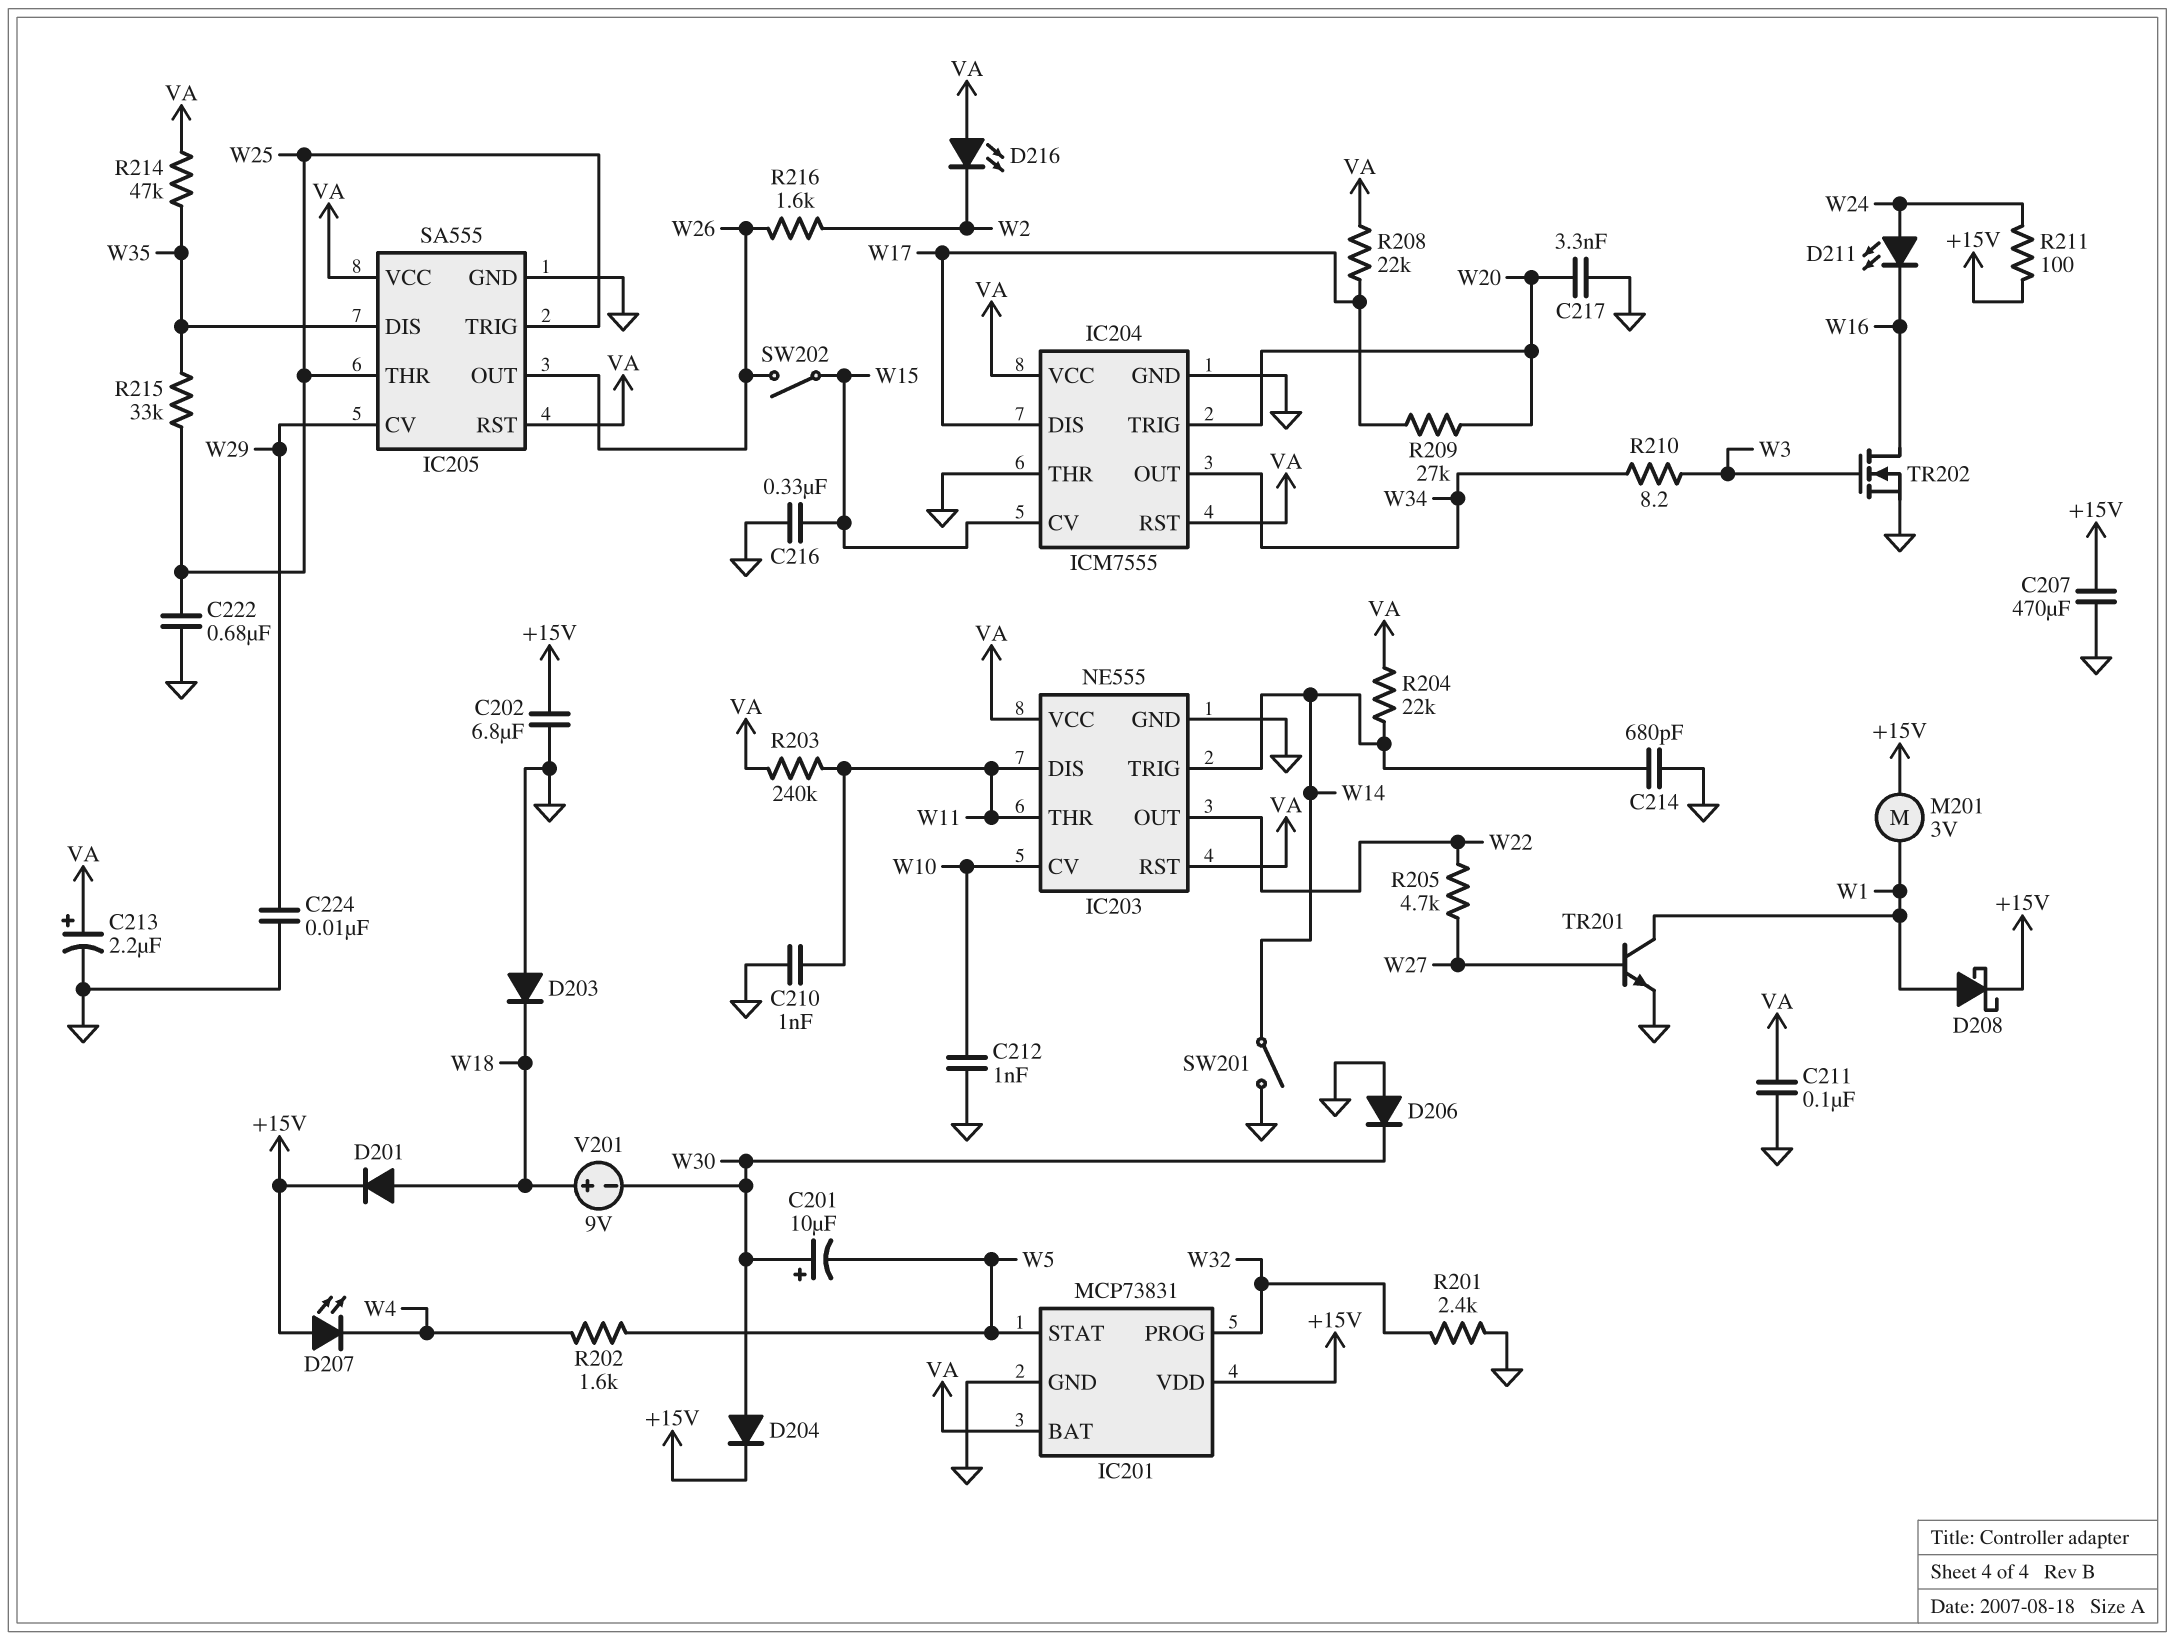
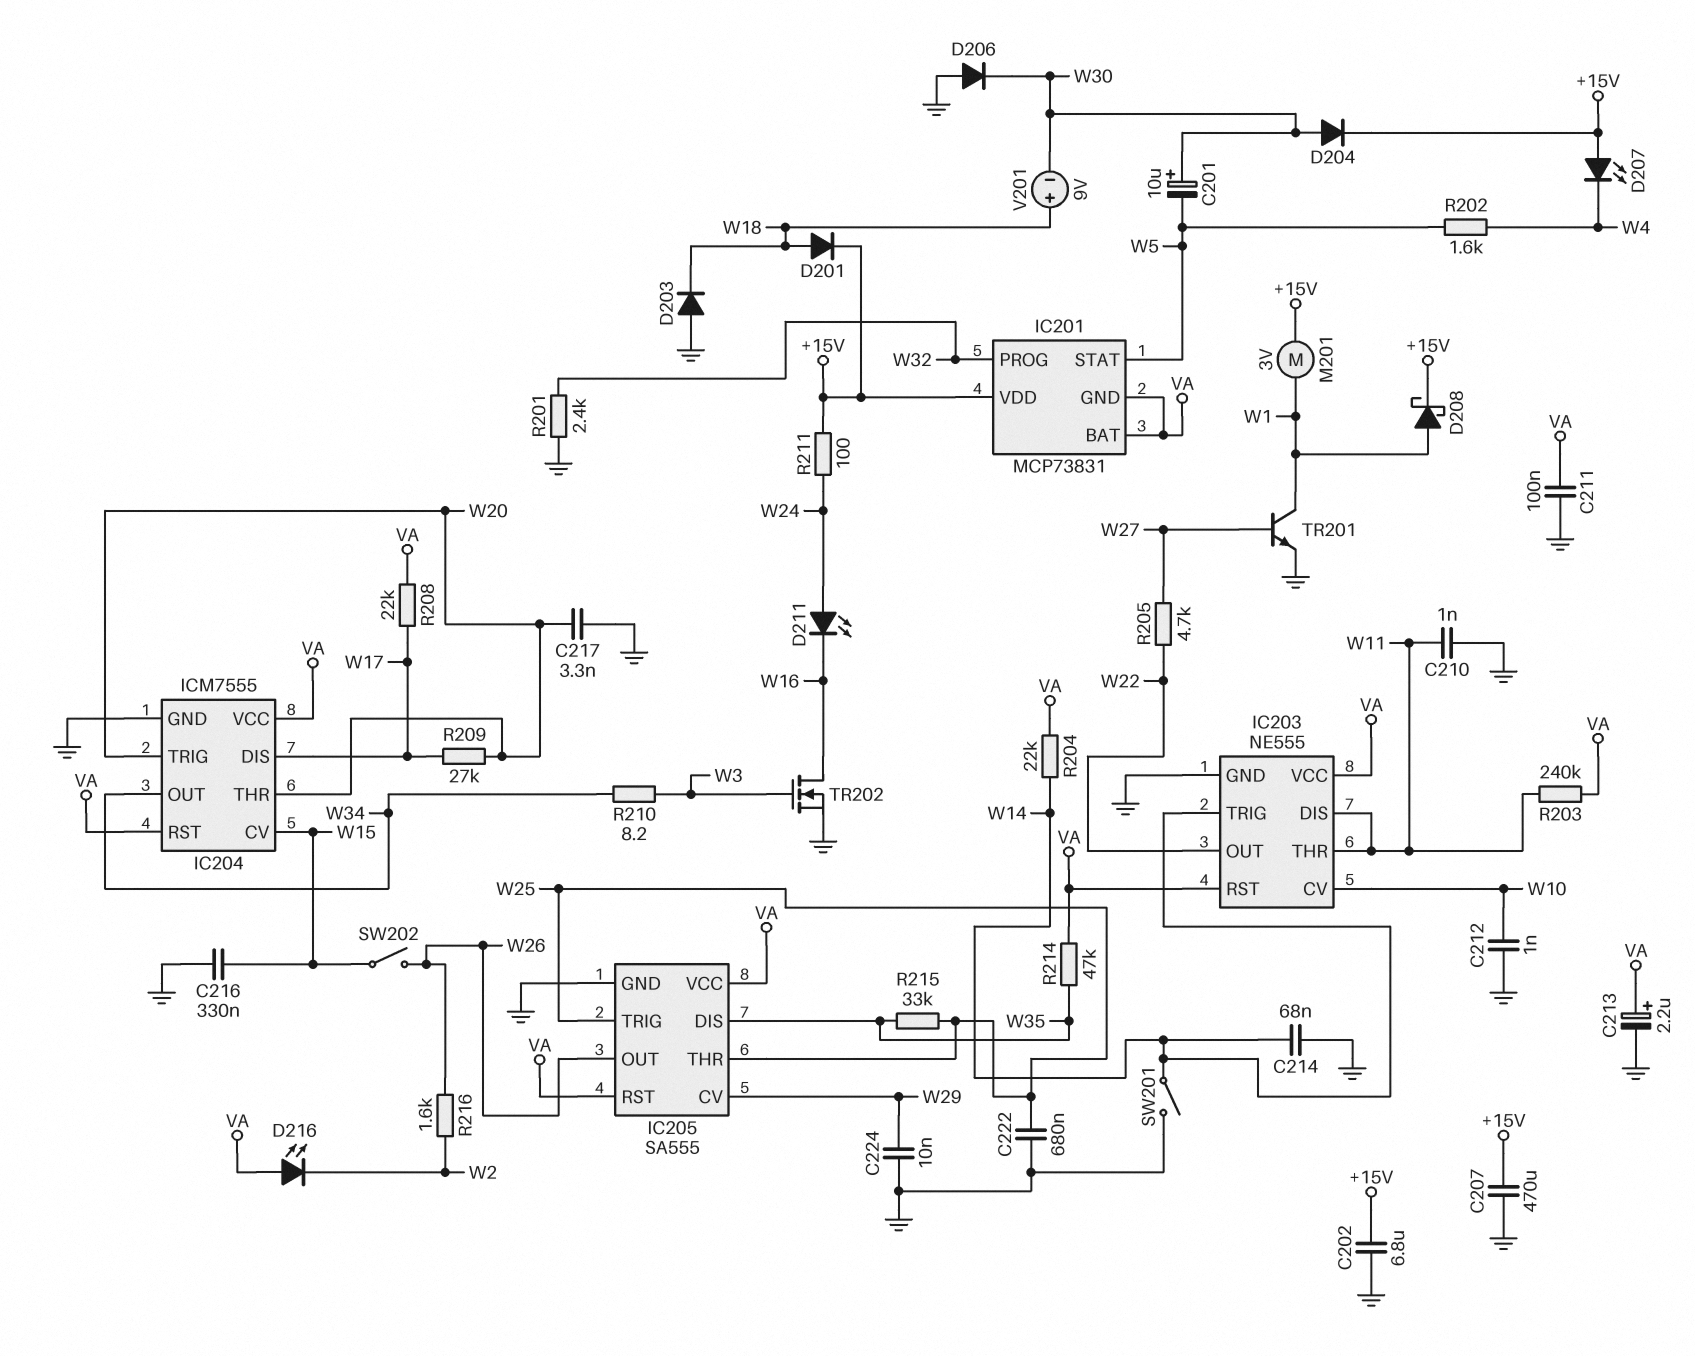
C214: 680pF (GND, W14) -> 68nF (GND, W14)
IC201 pin GND: GND -> VA
IC204 pin THR: GND -> W20

